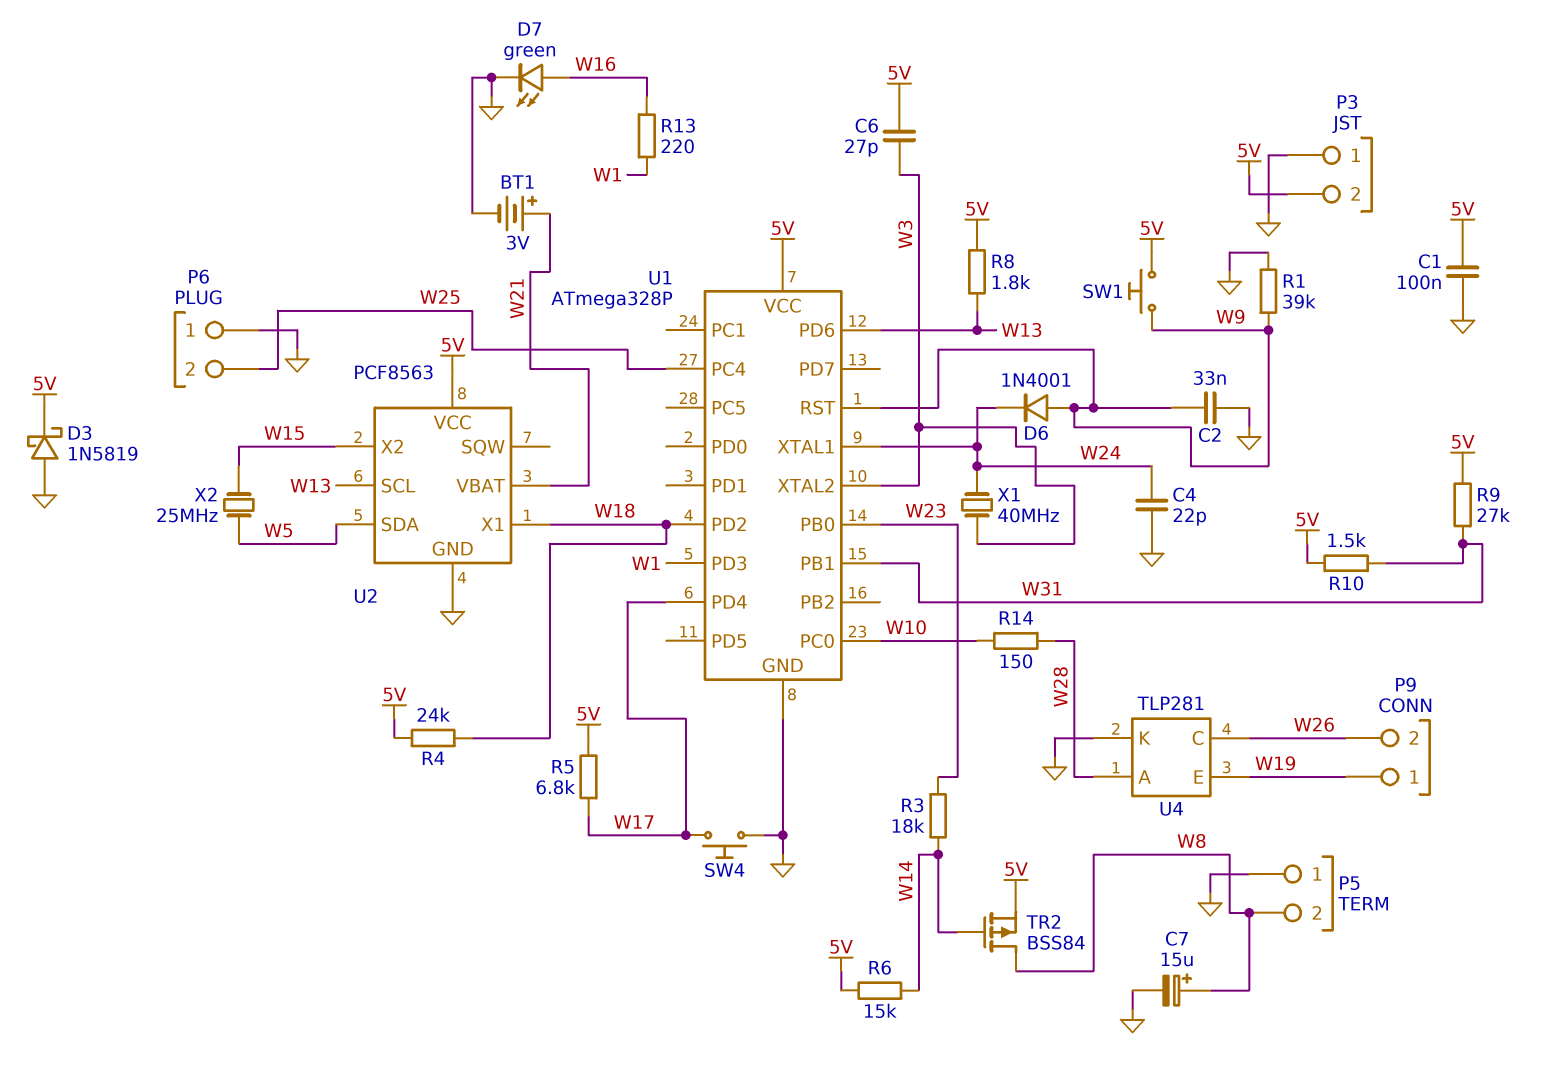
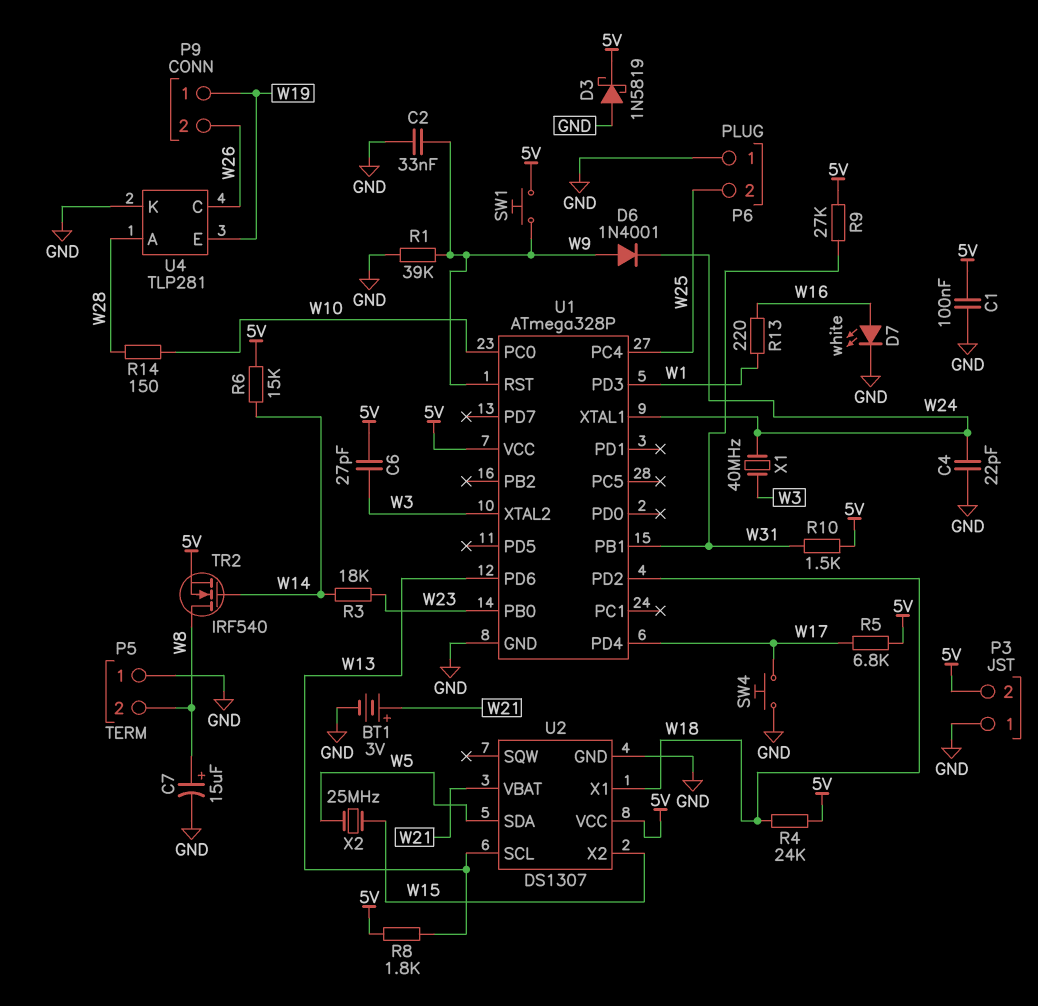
D7: LED green (A W16, K GND) -> LED white (A W16, K GND)
TR2: PMOS BSS84 (G W14, D W8, S 5V) -> NMOS IRF540 (G W14, D W8, S 5V)
U2: PCF8563 -> DS1307

